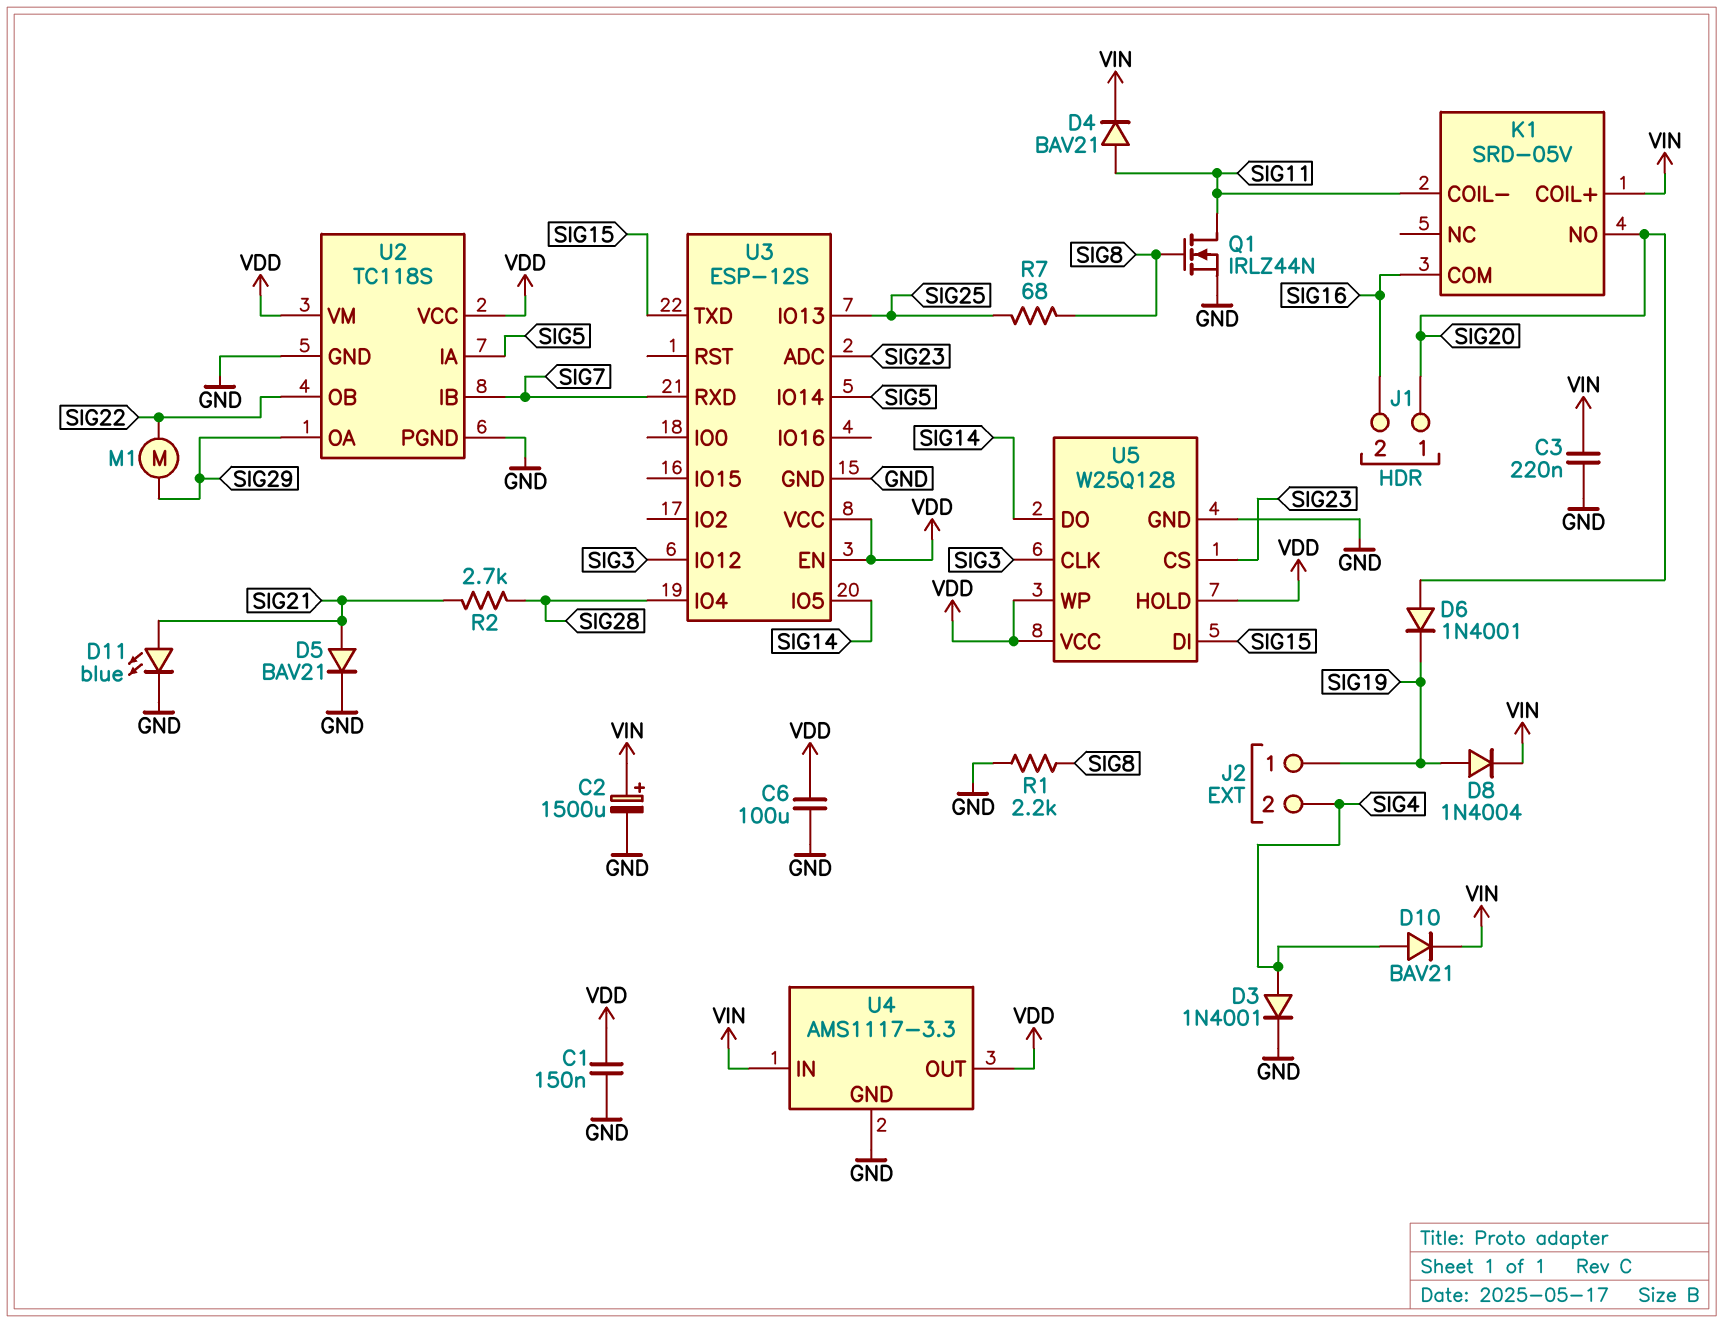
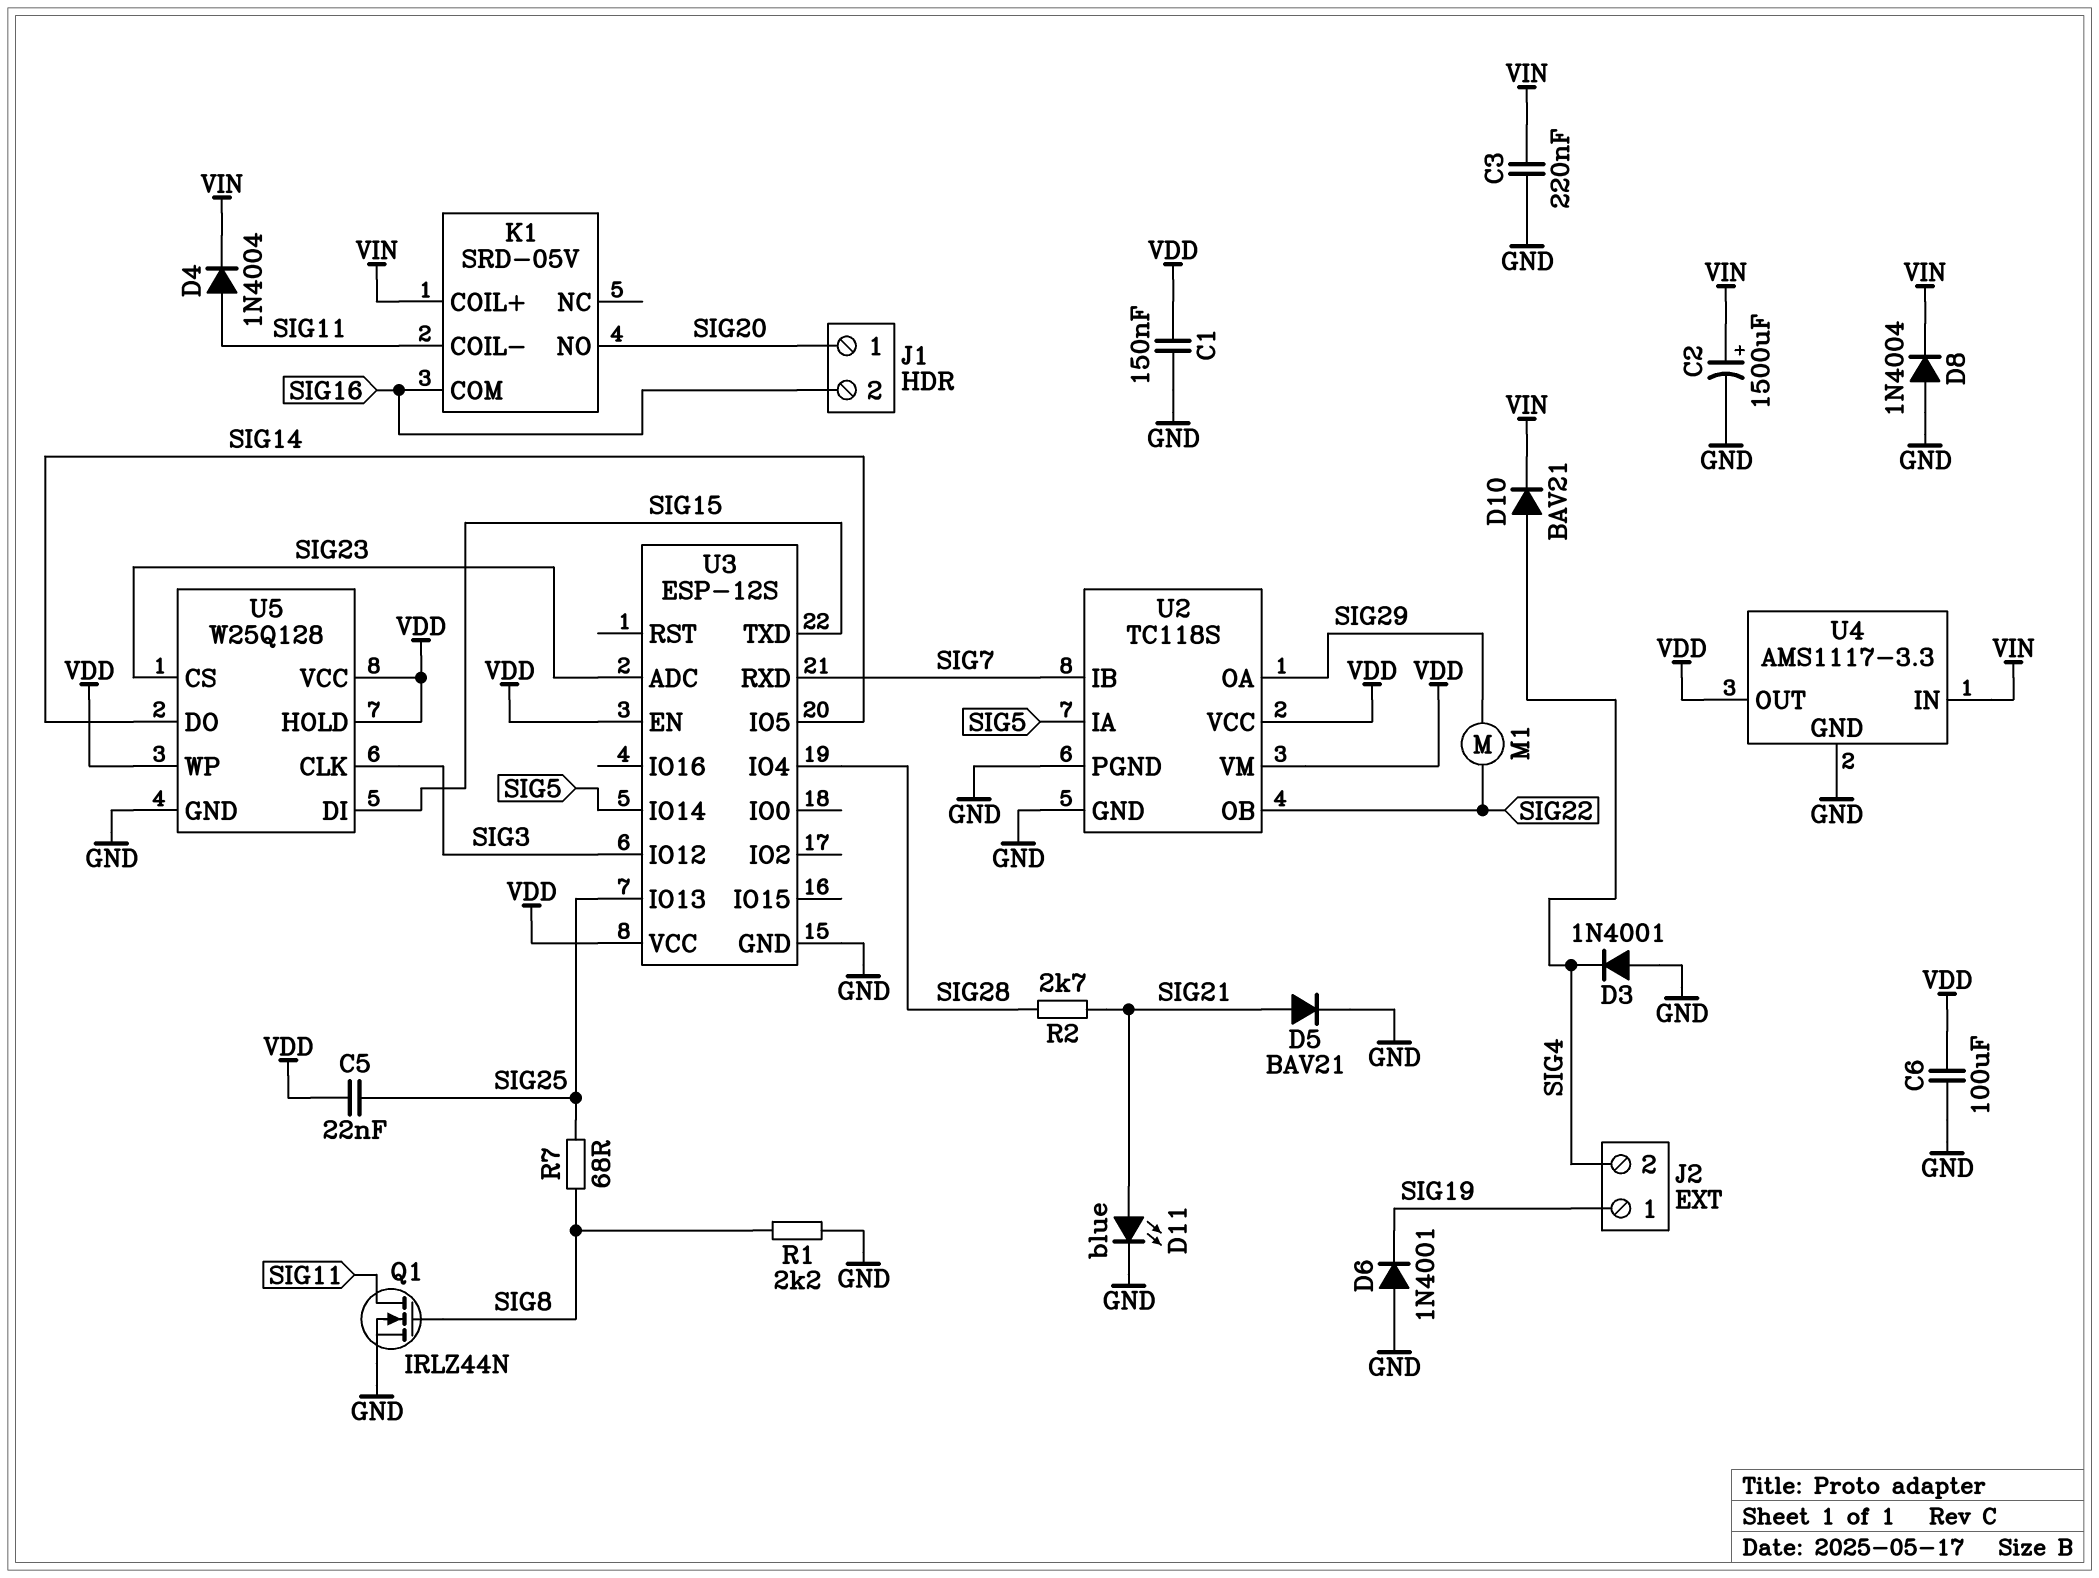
C5: none -> 22nF (SIG25, VDD)
D3: diode 1N4001 (A SIG4, K GND) -> diode 1N4001 (A GND, K SIG4)
D4: diode BAV21 (A SIG11, K VIN) -> diode 1N4004 (A SIG11, K VIN)
D6: diode 1N4001 (A SIG20, K SIG19) -> diode 1N4001 (A GND, K SIG19)
D8: diode 1N4004 (A SIG19, K VIN) -> diode 1N4004 (A GND, K VIN)

